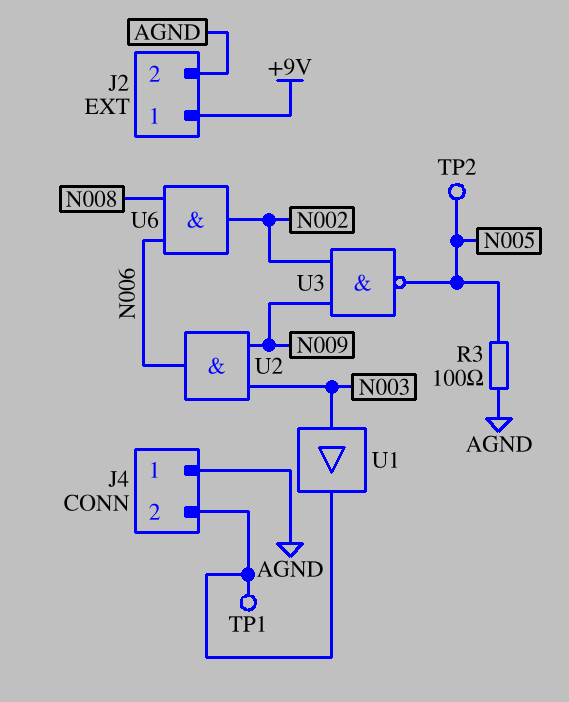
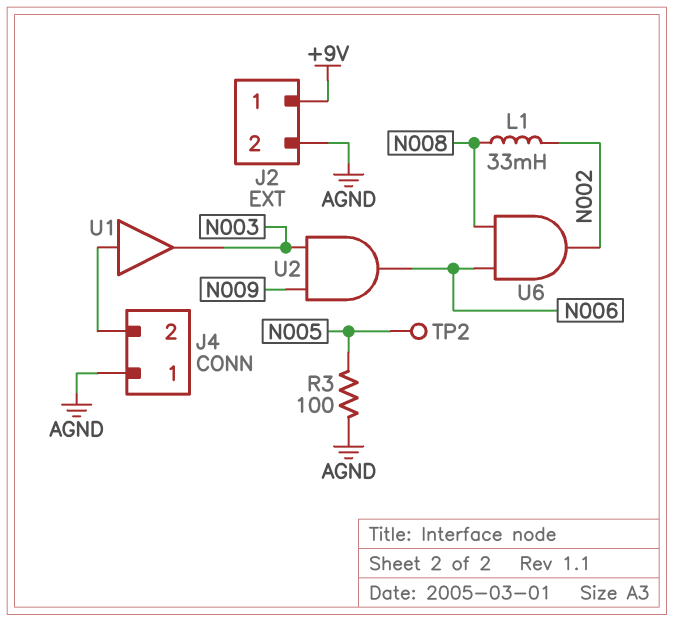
L1: none -> 33mH (N002, N008)
TP1: test point (J4/2) -> none
U1: buffer (in N003, out J4/2) -> buffer (in J4/2, out N003)
U3: NAND (in N002, in N009, out N005) -> none

